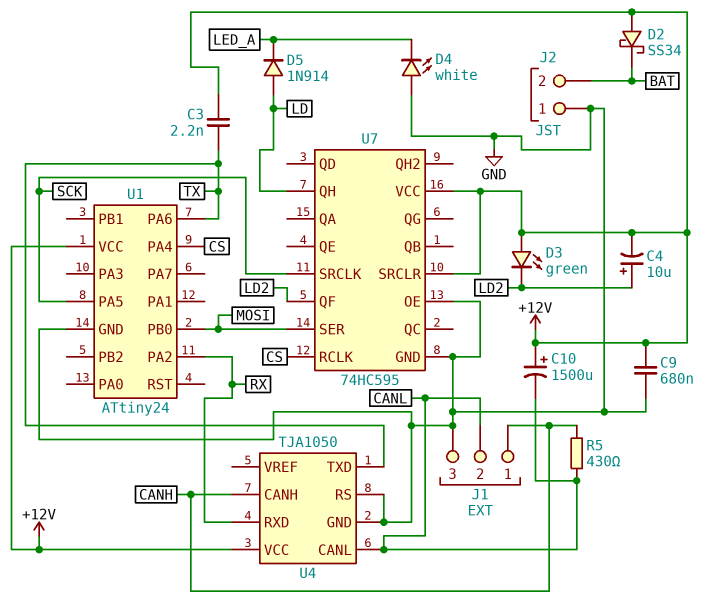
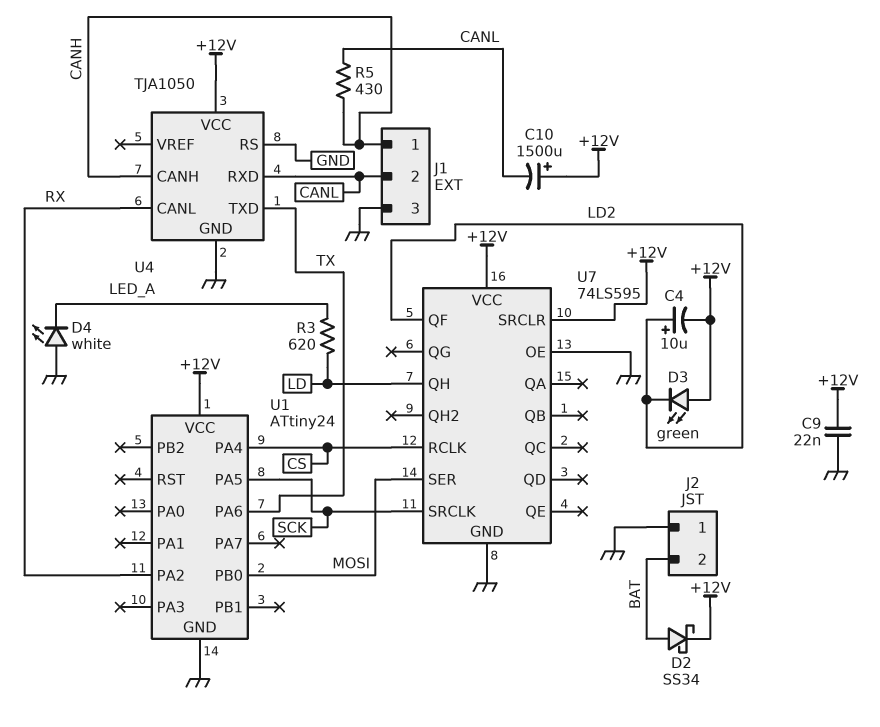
C3: 2.2nF (+12V, TX) -> none
C9: 680nF (+12V, GND) -> 22nF (+12V, GND)
D2: schottky SS34 (A +12V, K BAT) -> schottky SS34 (A BAT, K +12V)
D5: diode 1N914 (A LD, K LED_A) -> none
R3: none -> 620 (LD, LED_A)
U4 pin CANL: CANL -> RX
U4 pin RXD: RX -> CANL
U7: 74HC595 -> 74LS595

